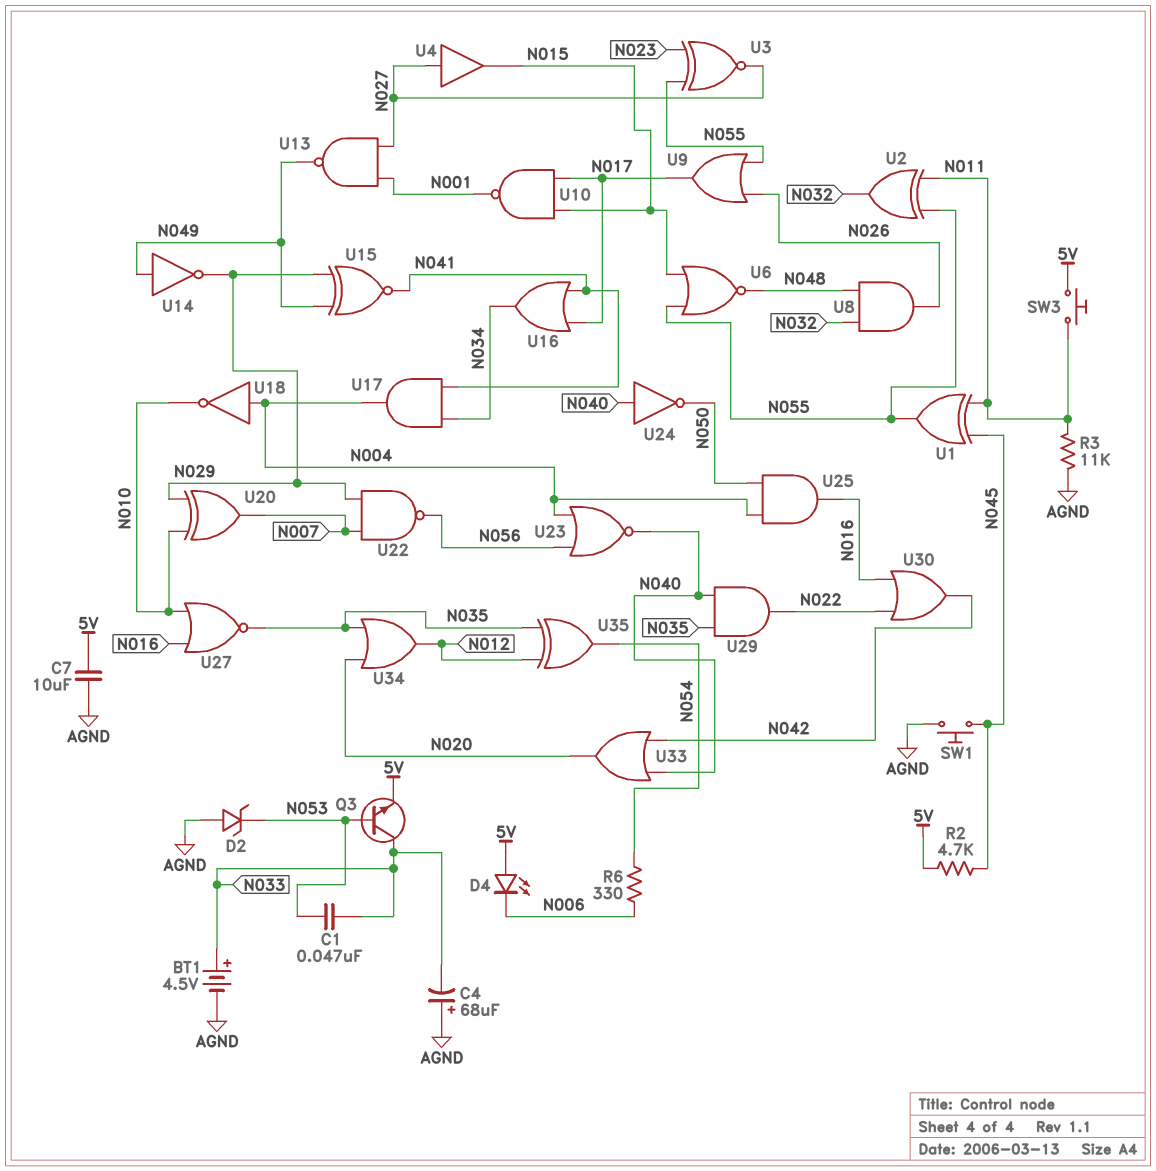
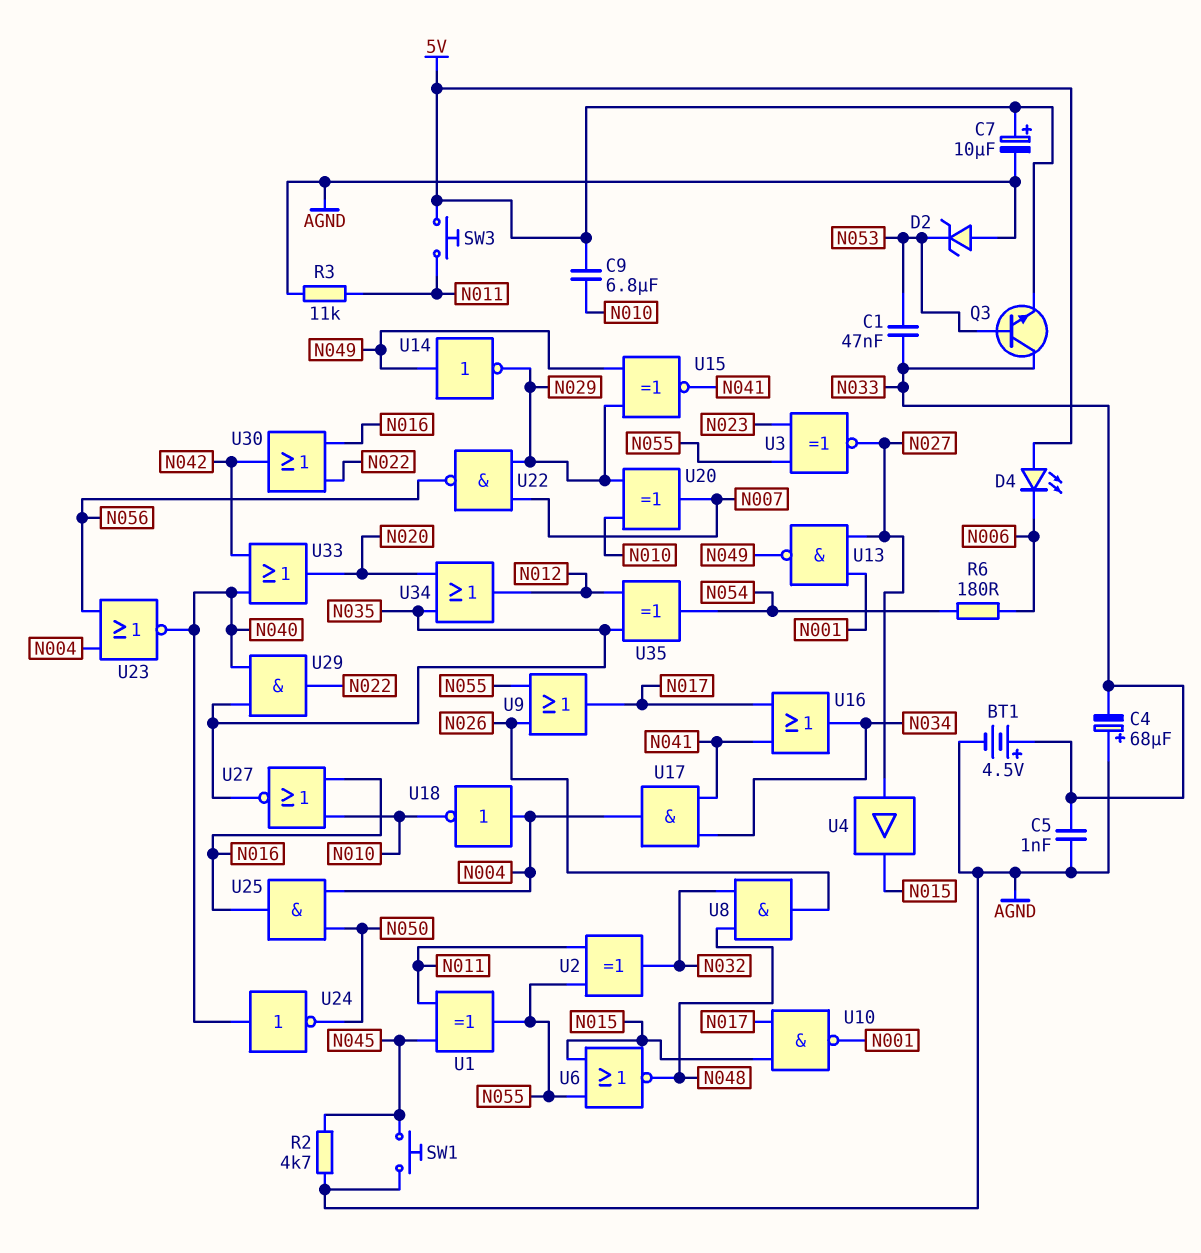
C5: none -> 1nF (AGND, N033)
C7: 10uF (5V, AGND) -> 10uF (plus 5V, minus AGND)
C9: none -> 6.8uF (5V, N010)
R2: 4.7k (5V, N045) -> 4.7k (AGND, N045)
R6: 330 (N006, N054) -> 180 (N006, N054)

